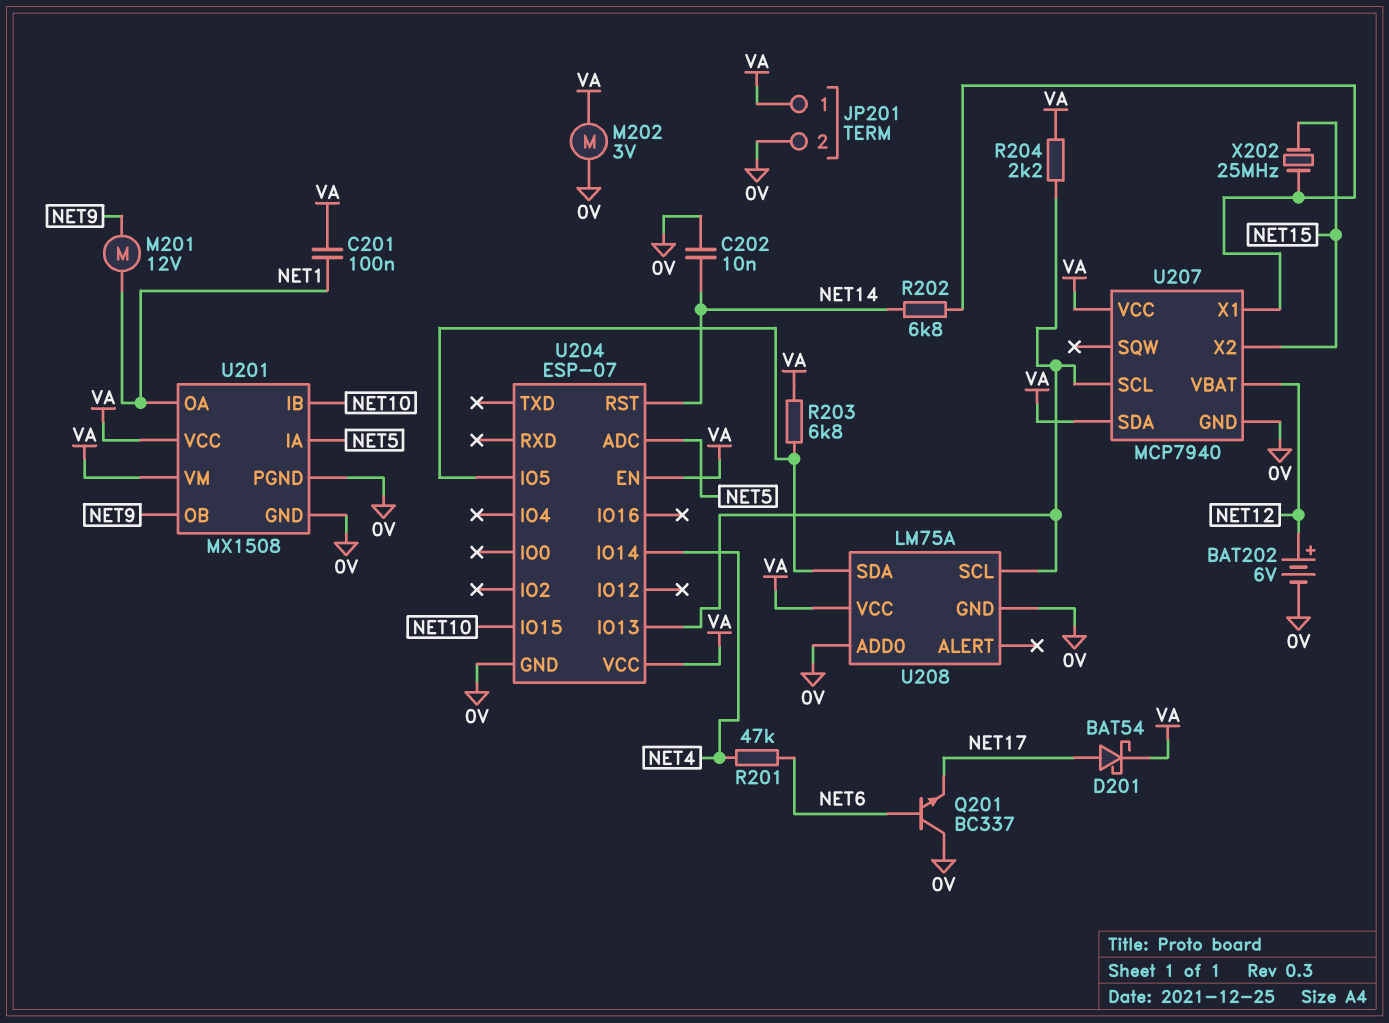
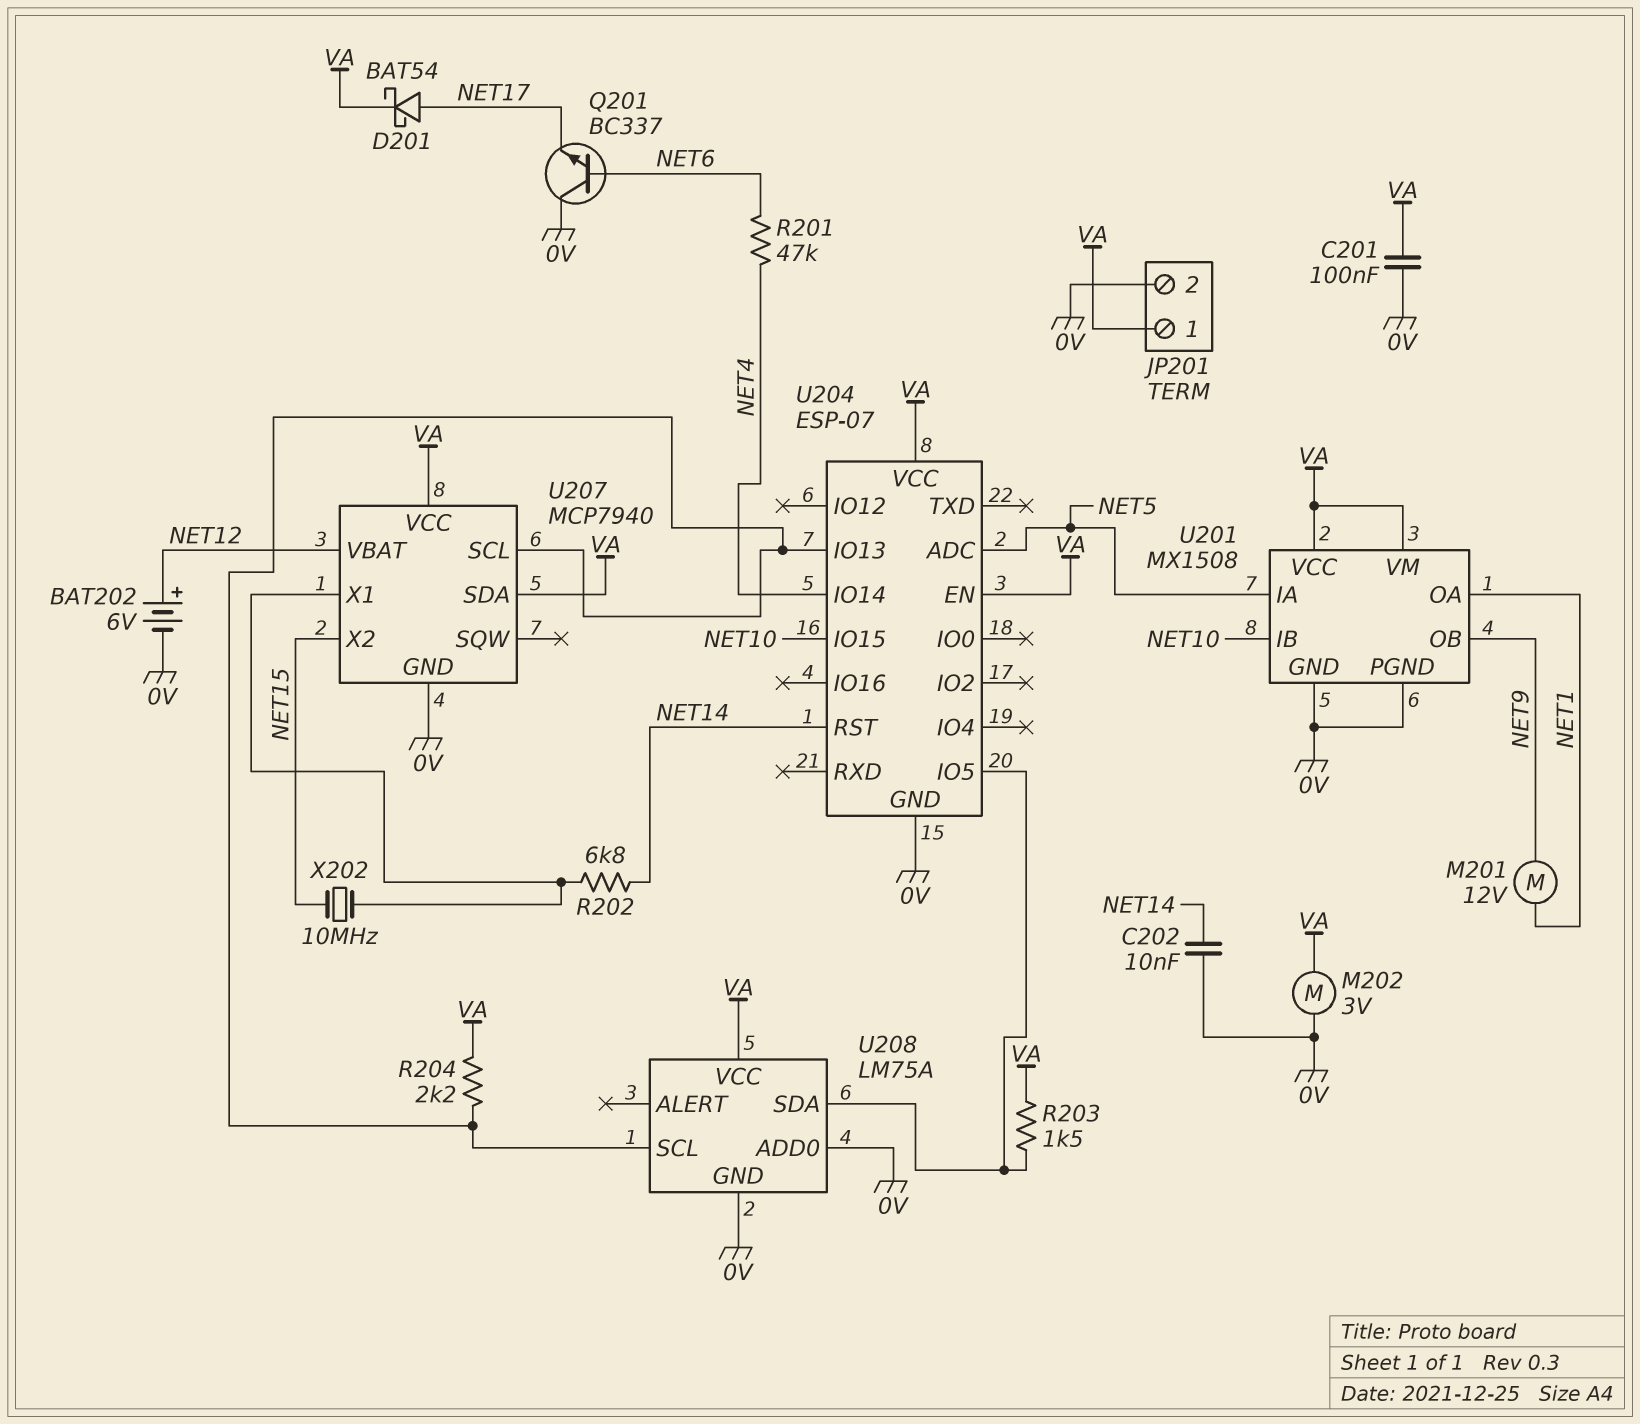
C201: 100nF (NET1, VA) -> 100nF (0V, VA)
R203: 6.8k (U204/IO5, VA) -> 1.5k (U204/IO5, VA)
X202: 25MHz (NET15, U207/X1) -> 10MHz (NET15, U207/X1)

